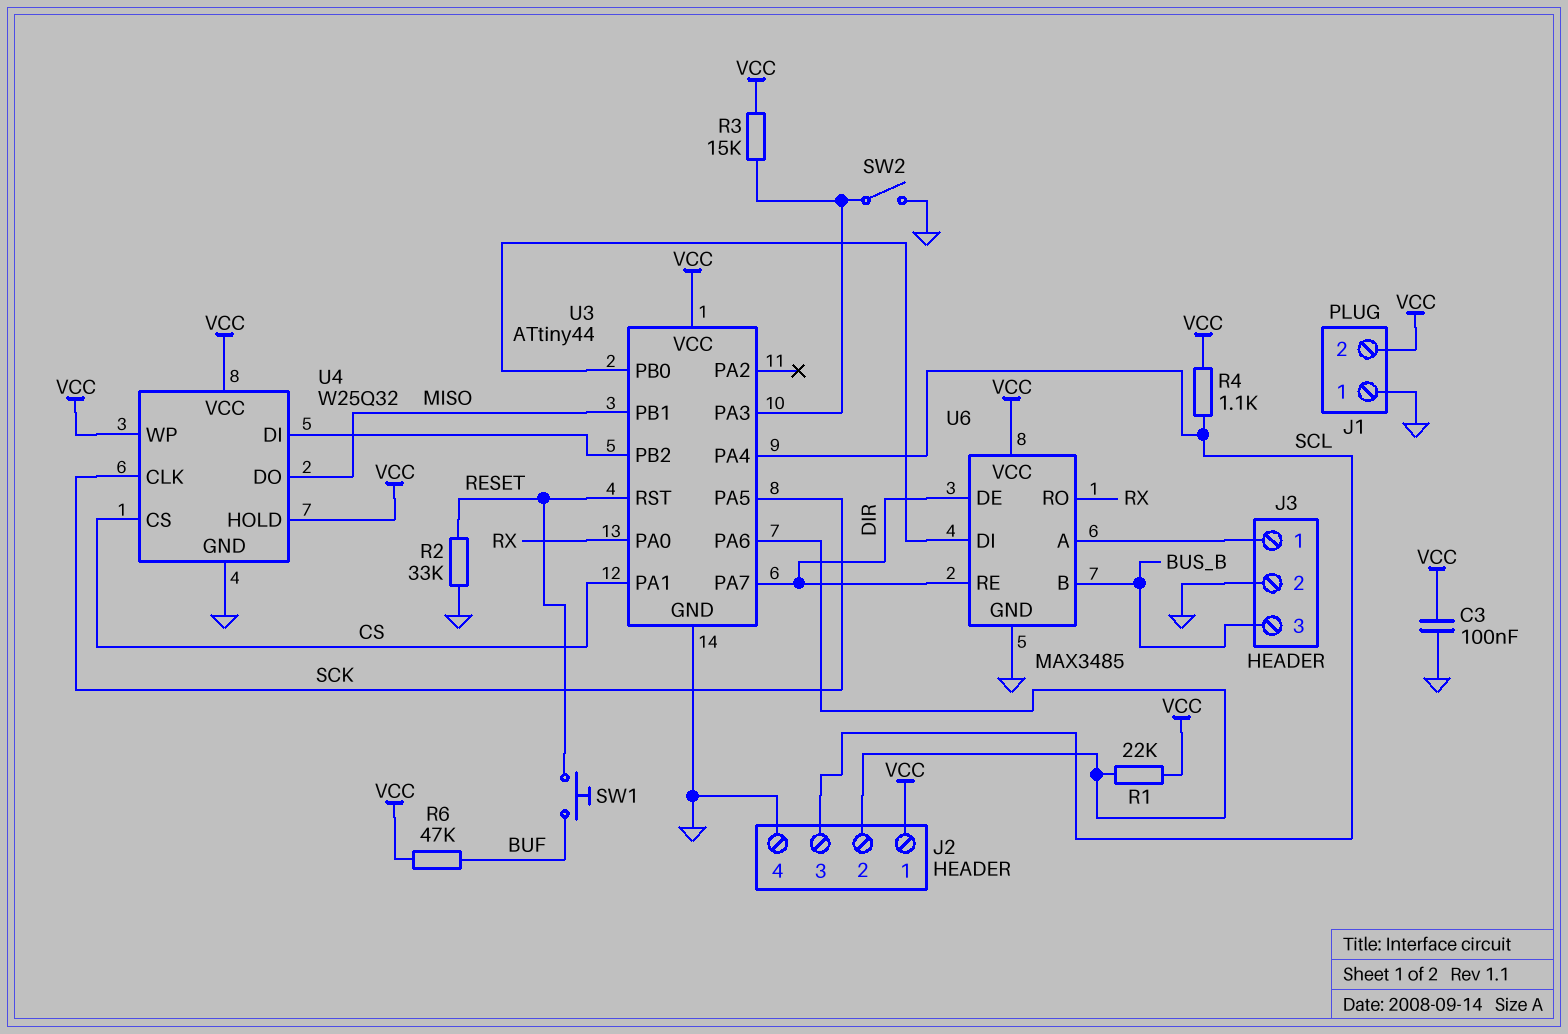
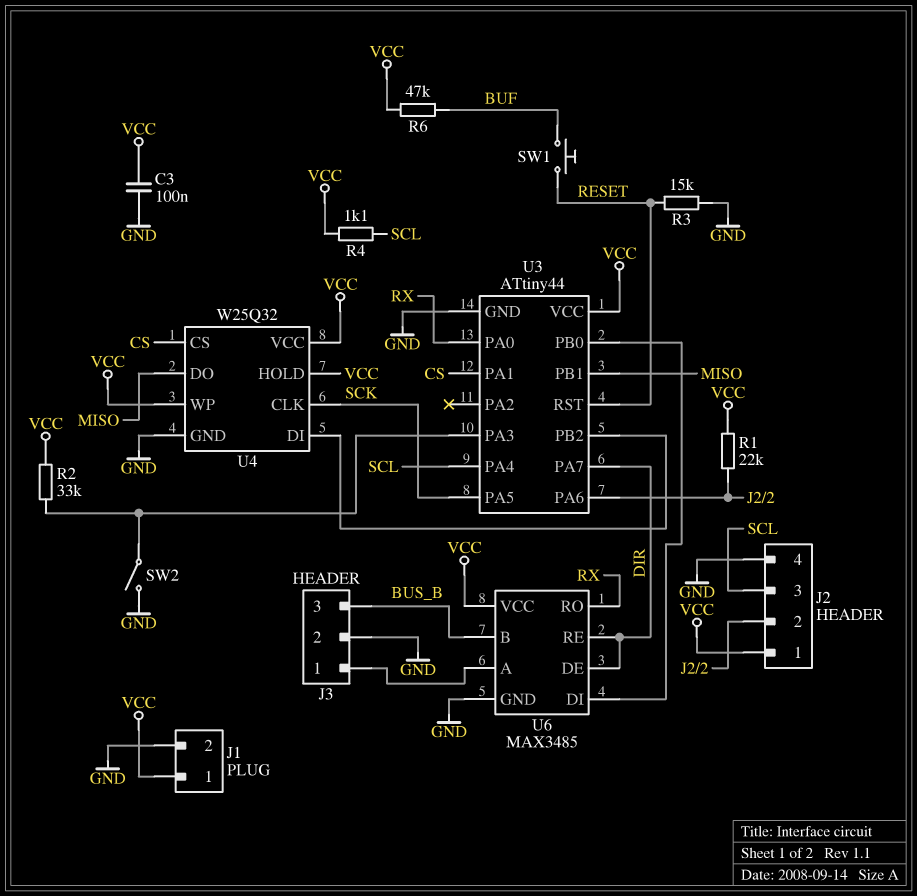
J1 pin 1: GND -> VCC
J1 pin 2: VCC -> GND
R2: 33k (GND, RESET) -> 33k (U3/PA3, VCC)
R3: 15k (U3/PA3, VCC) -> 15k (GND, RESET)

